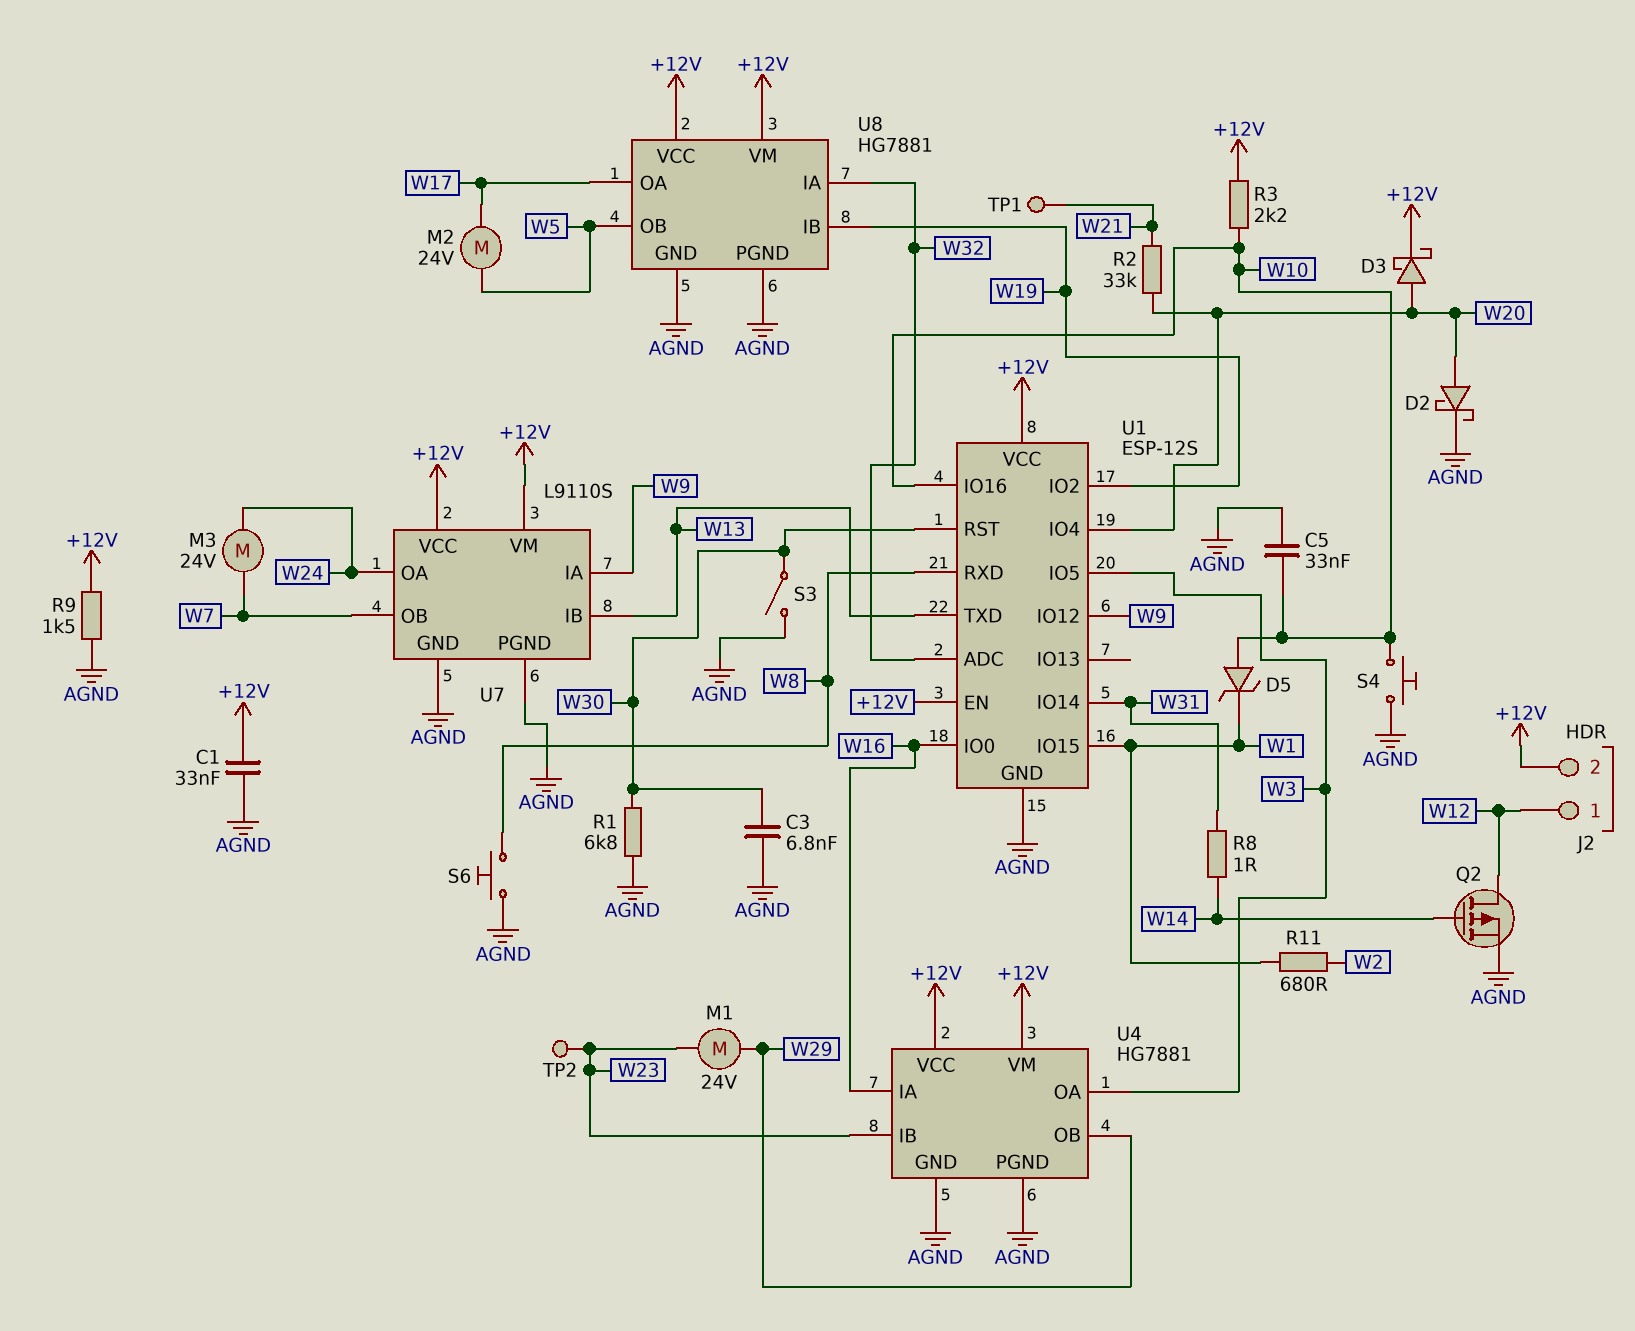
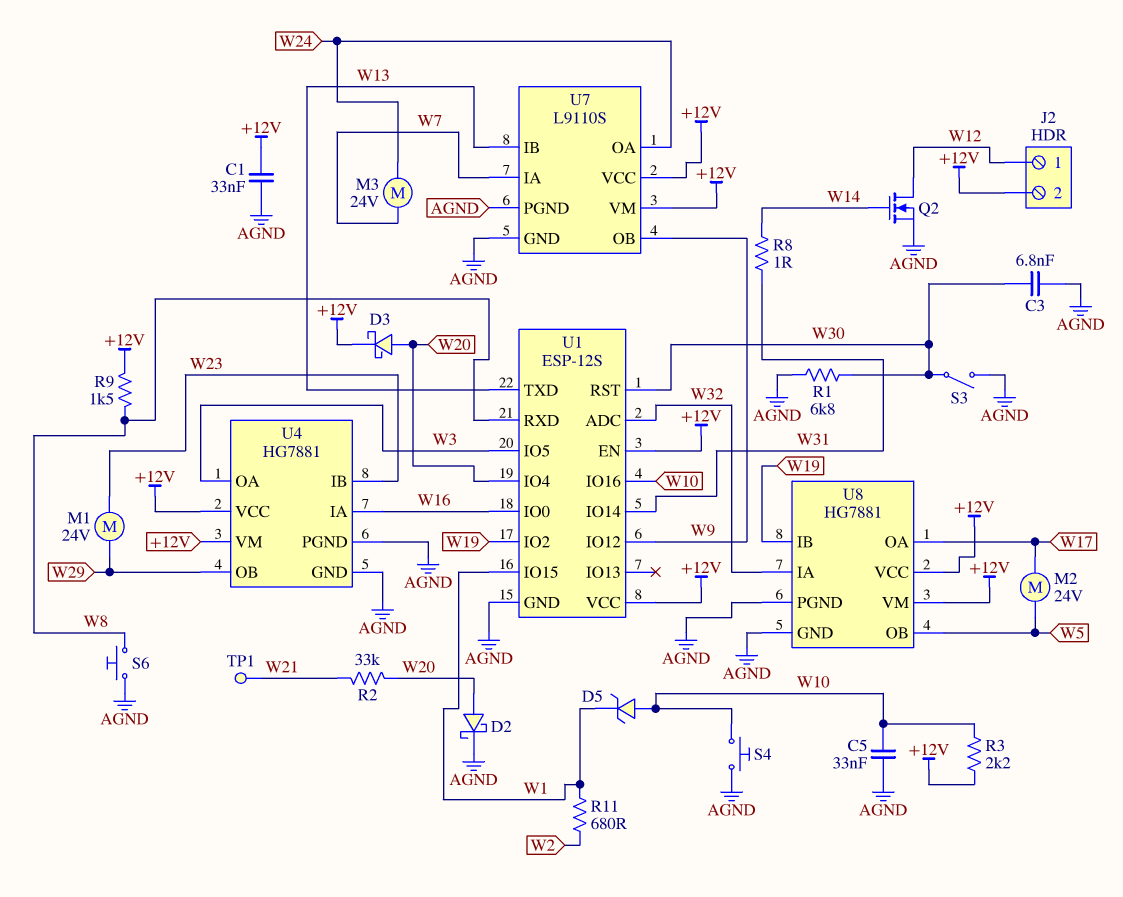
Q2: PMOS (G W14, D W12, S AGND) -> NMOS (G W14, D W12, S AGND)
R9: 1.5k (+12V, AGND) -> 1.5k (+12V, W8)
TP2: test point (W23) -> none
U7 pin IA: W9 -> W7
U7 pin OB: W7 -> W9

